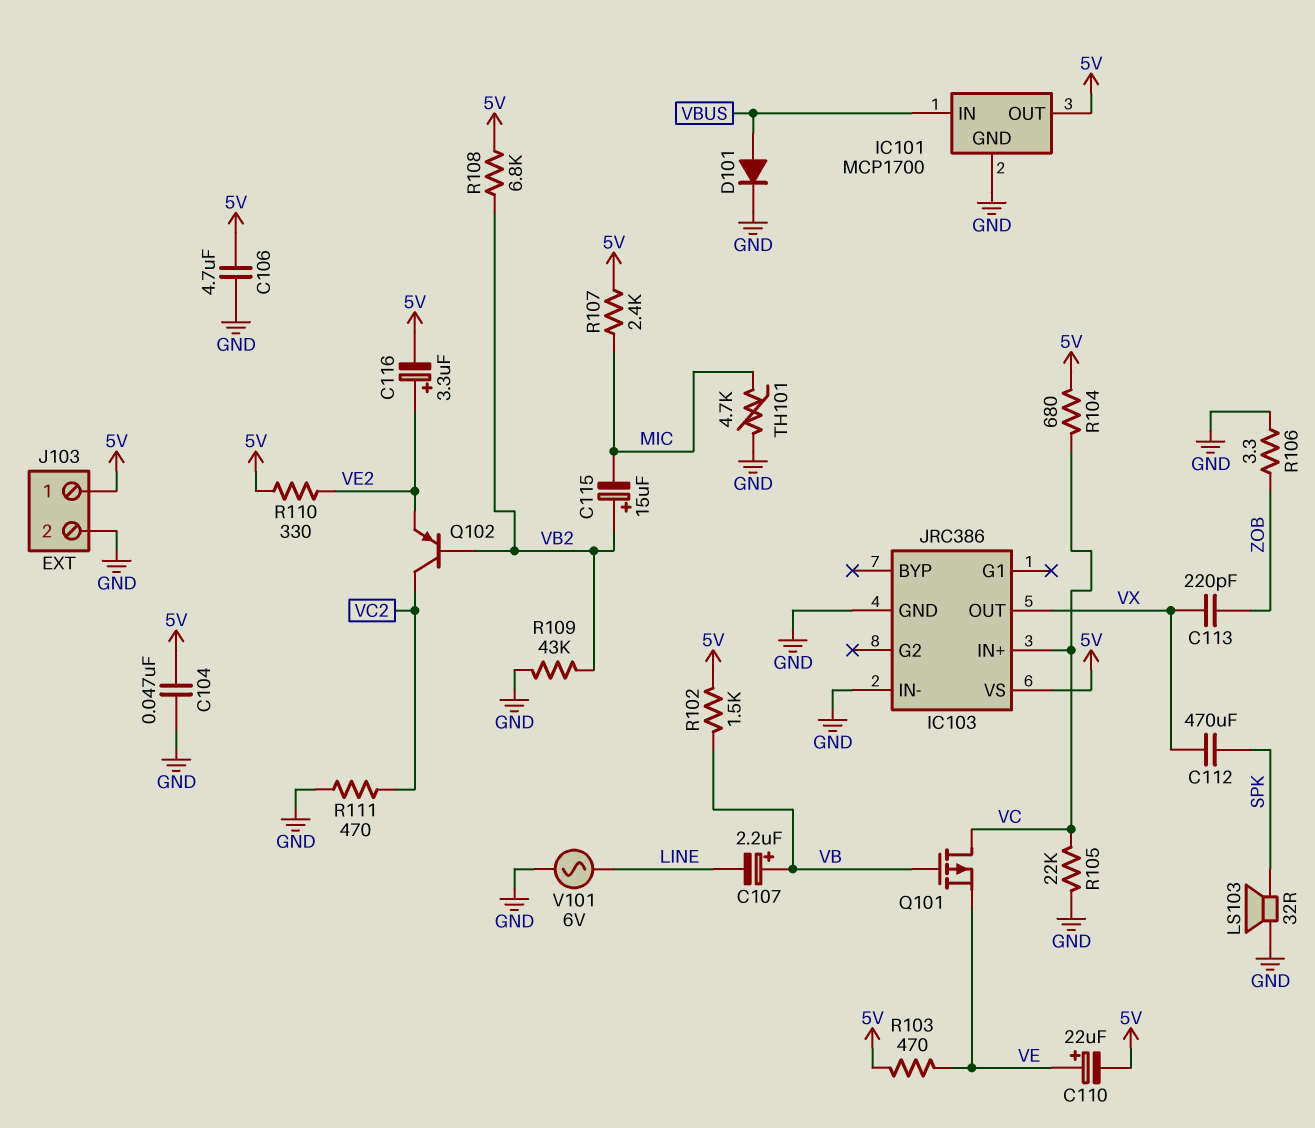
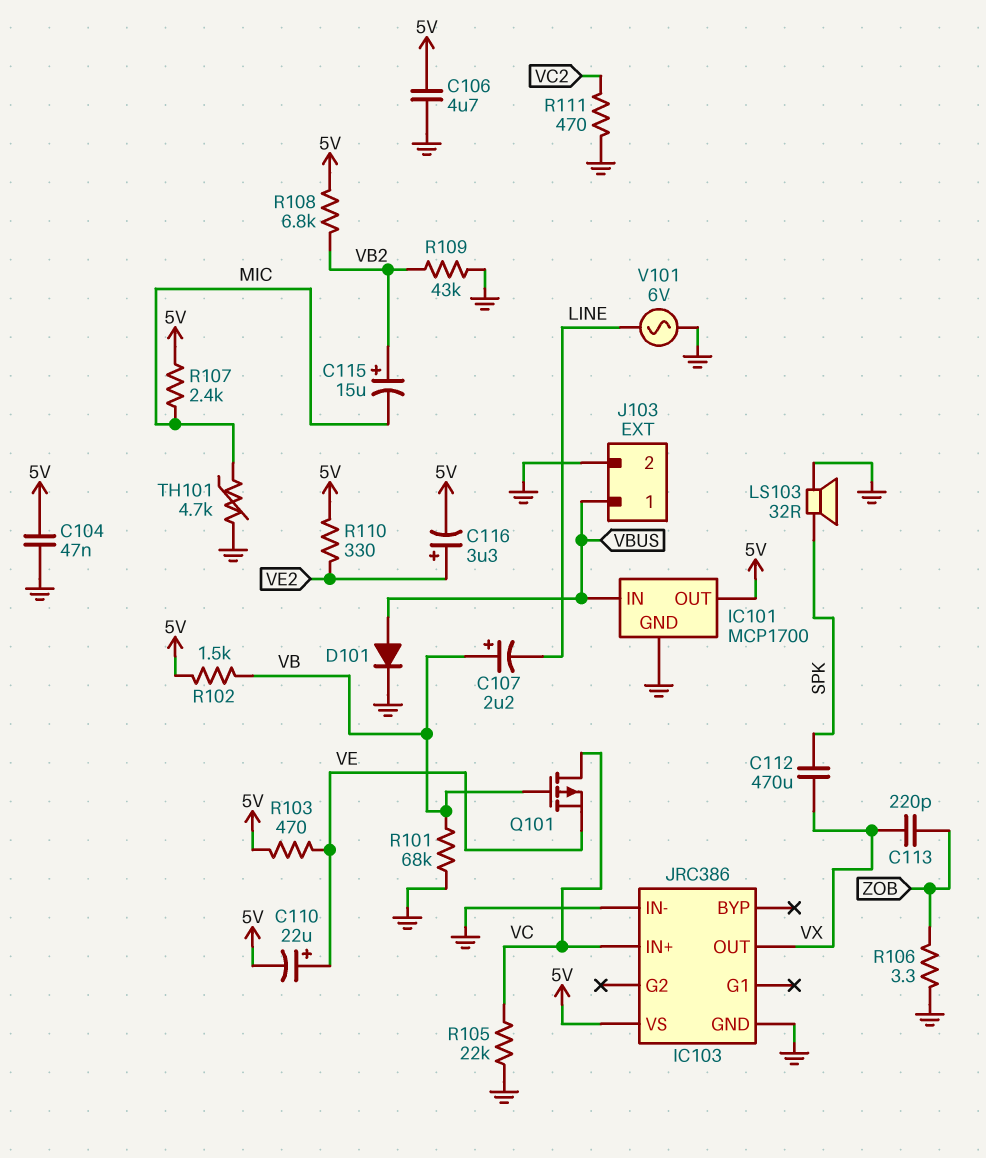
J103 pin 1: 5V -> VBUS
Q102: PNP (B VB2, C VC2, E VE2) -> none
R101: none -> 68k (GND, VB)
R104: 680 (5V, VC) -> none

